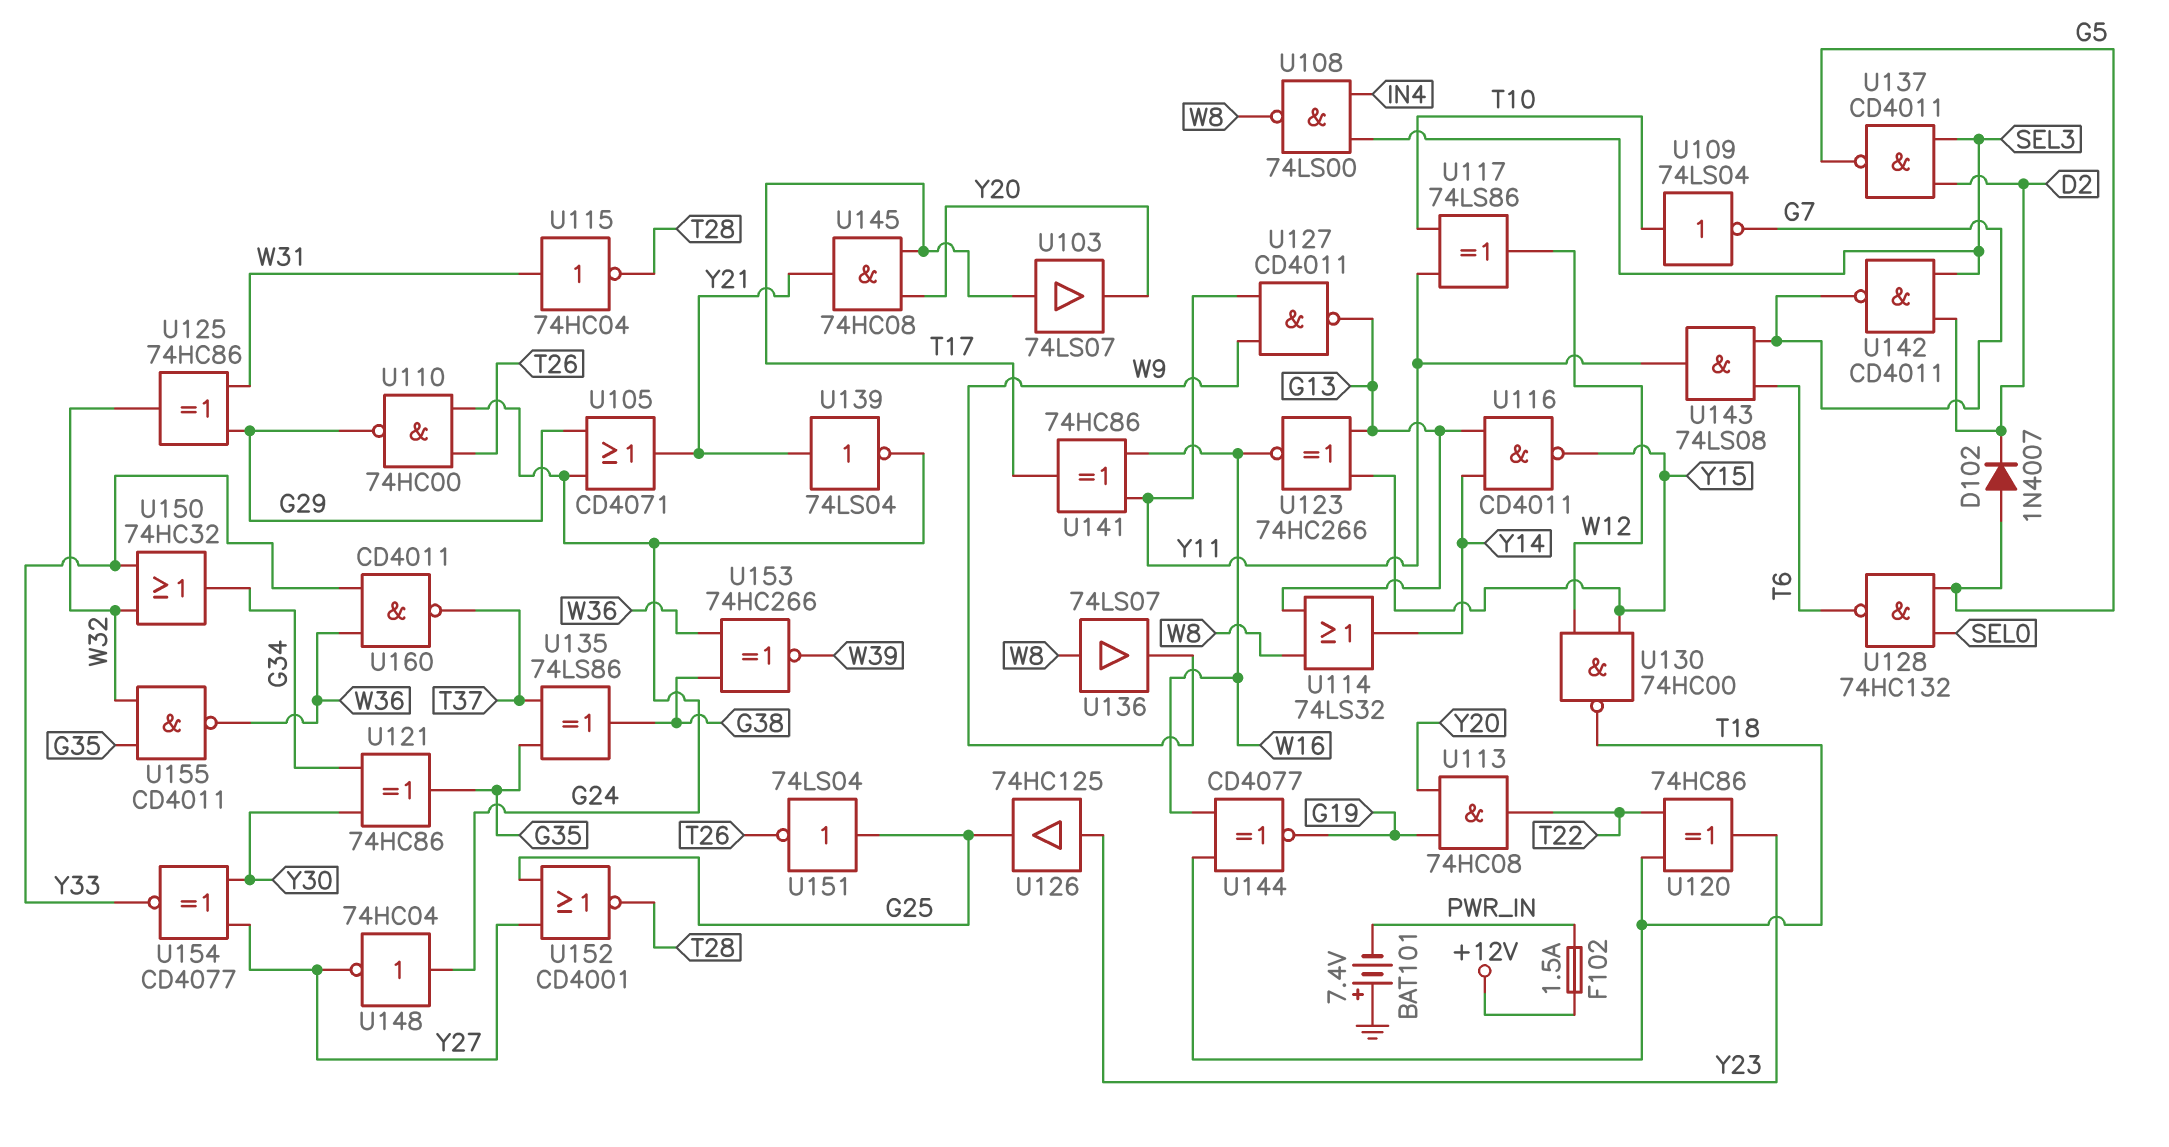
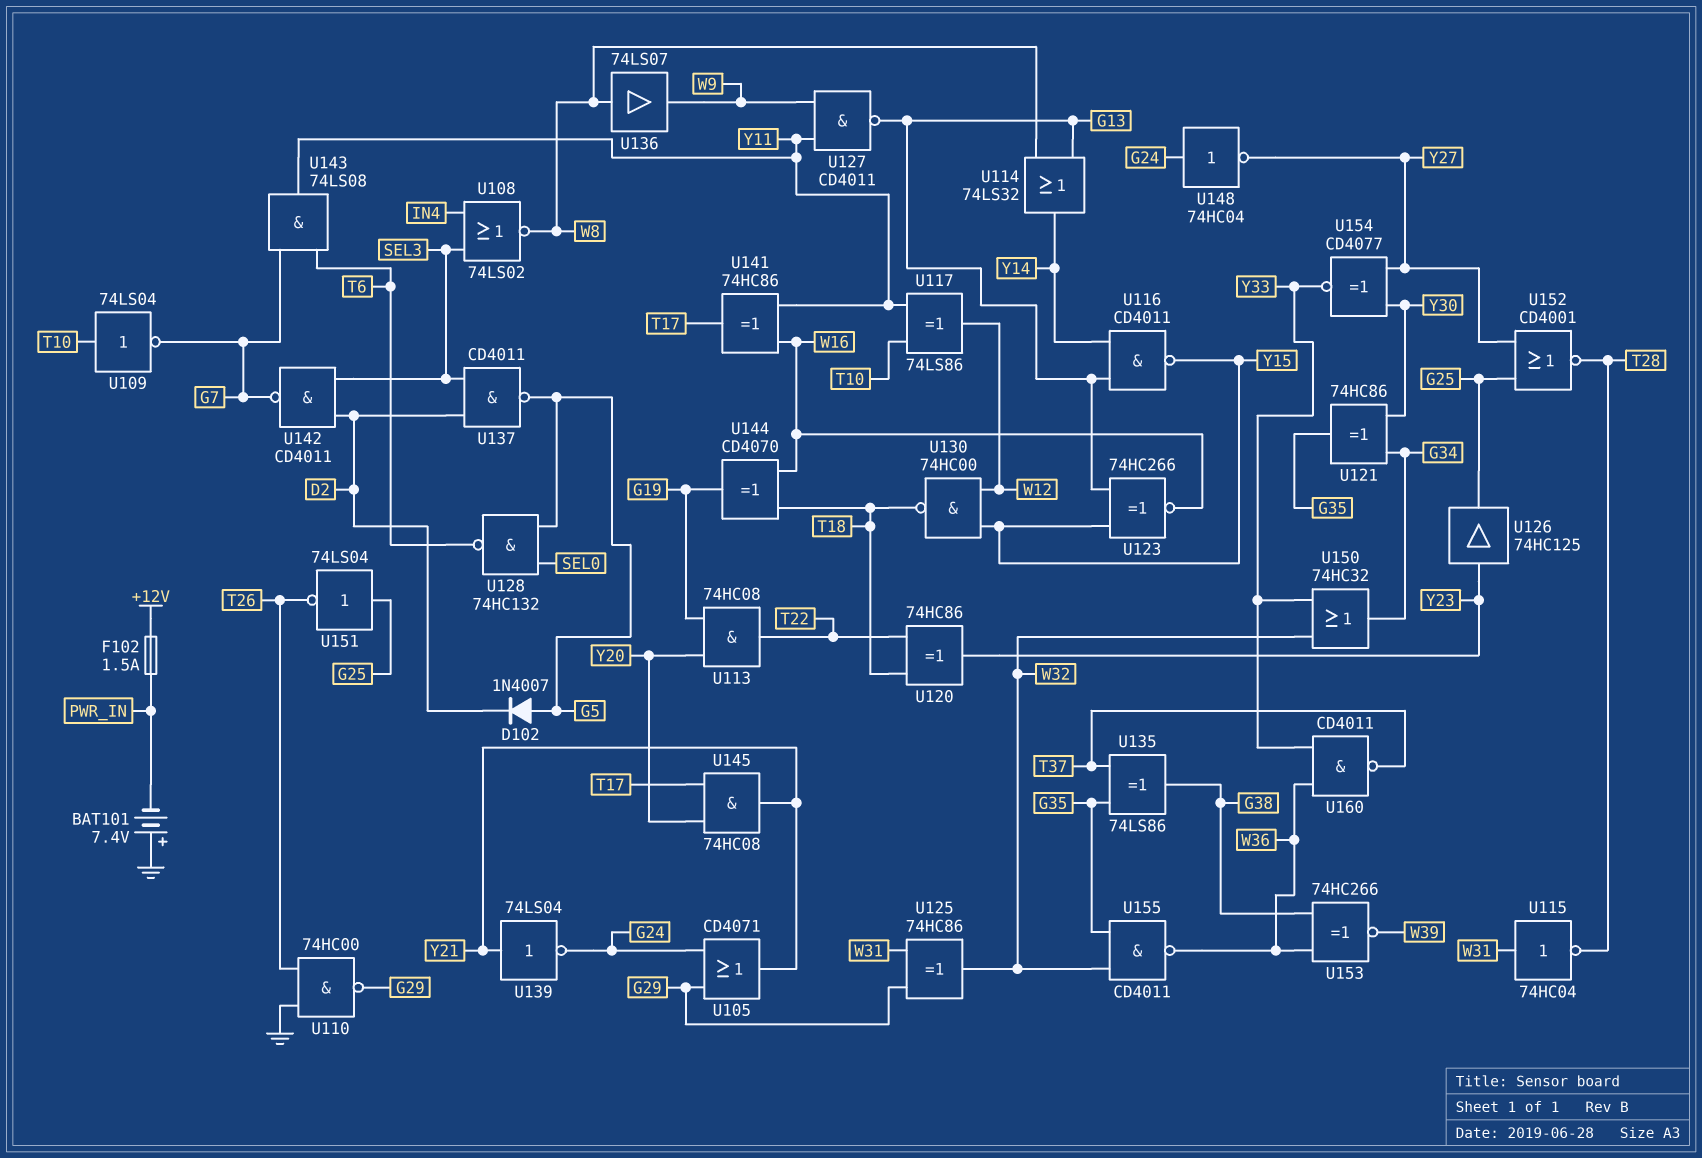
U103: buffer 74LS07 (in T17, out Y20) -> none
U108: NAND 74LS00 (in IN4, in SEL3, out W8) -> NOR 74LS02 (in IN4, in SEL3, out W8)
U110: NAND 74HC00 (in G24, in T26, out G29) -> NAND 74HC00 (in GND, in T26, out G29)
U144: XNOR CD4077 (in T18, in W16, out G19) -> XOR CD4070 (in T18, in W16, out G19)

